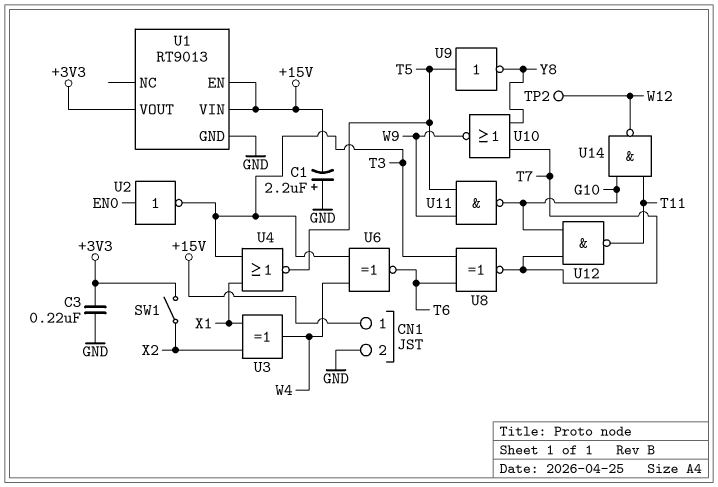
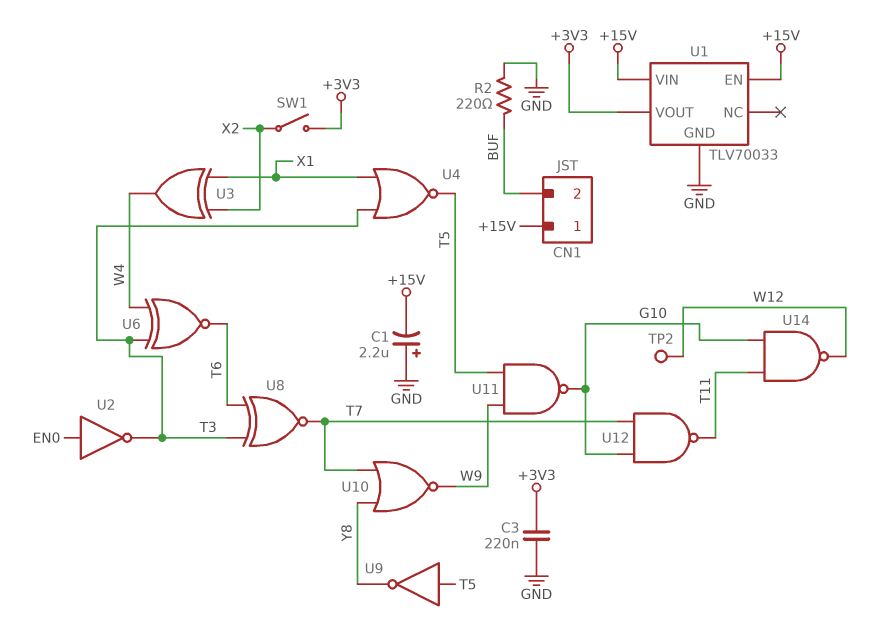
CN1 pin 2: GND -> BUF
R2: none -> 220 (BUF, GND)
U1: RT9013 -> TLV70033

